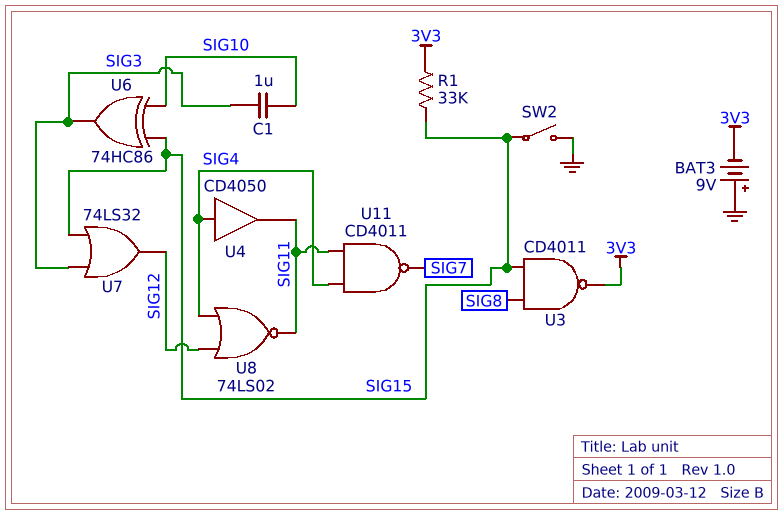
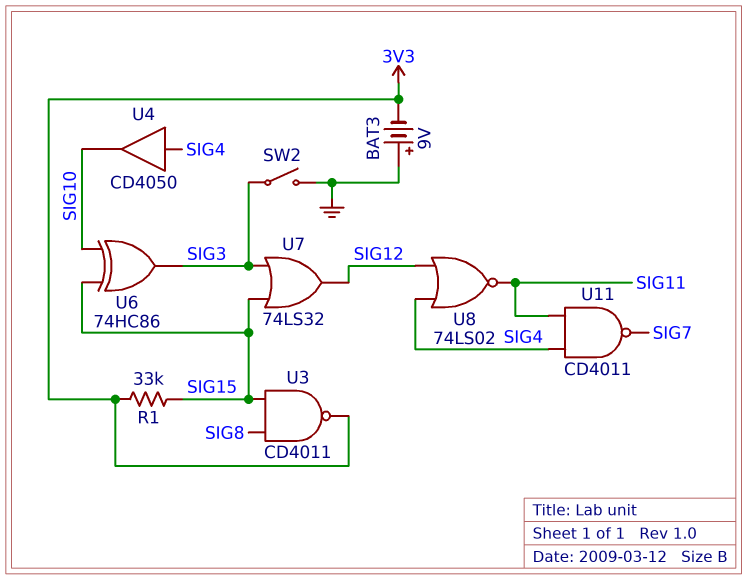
C1: 1uF (SIG3, SIG10) -> none
SW2: switch (GND, SIG15) -> switch (GND, SIG3)
U4: buffer CD4050 (in SIG4, out SIG11) -> buffer CD4050 (in SIG4, out SIG10)

